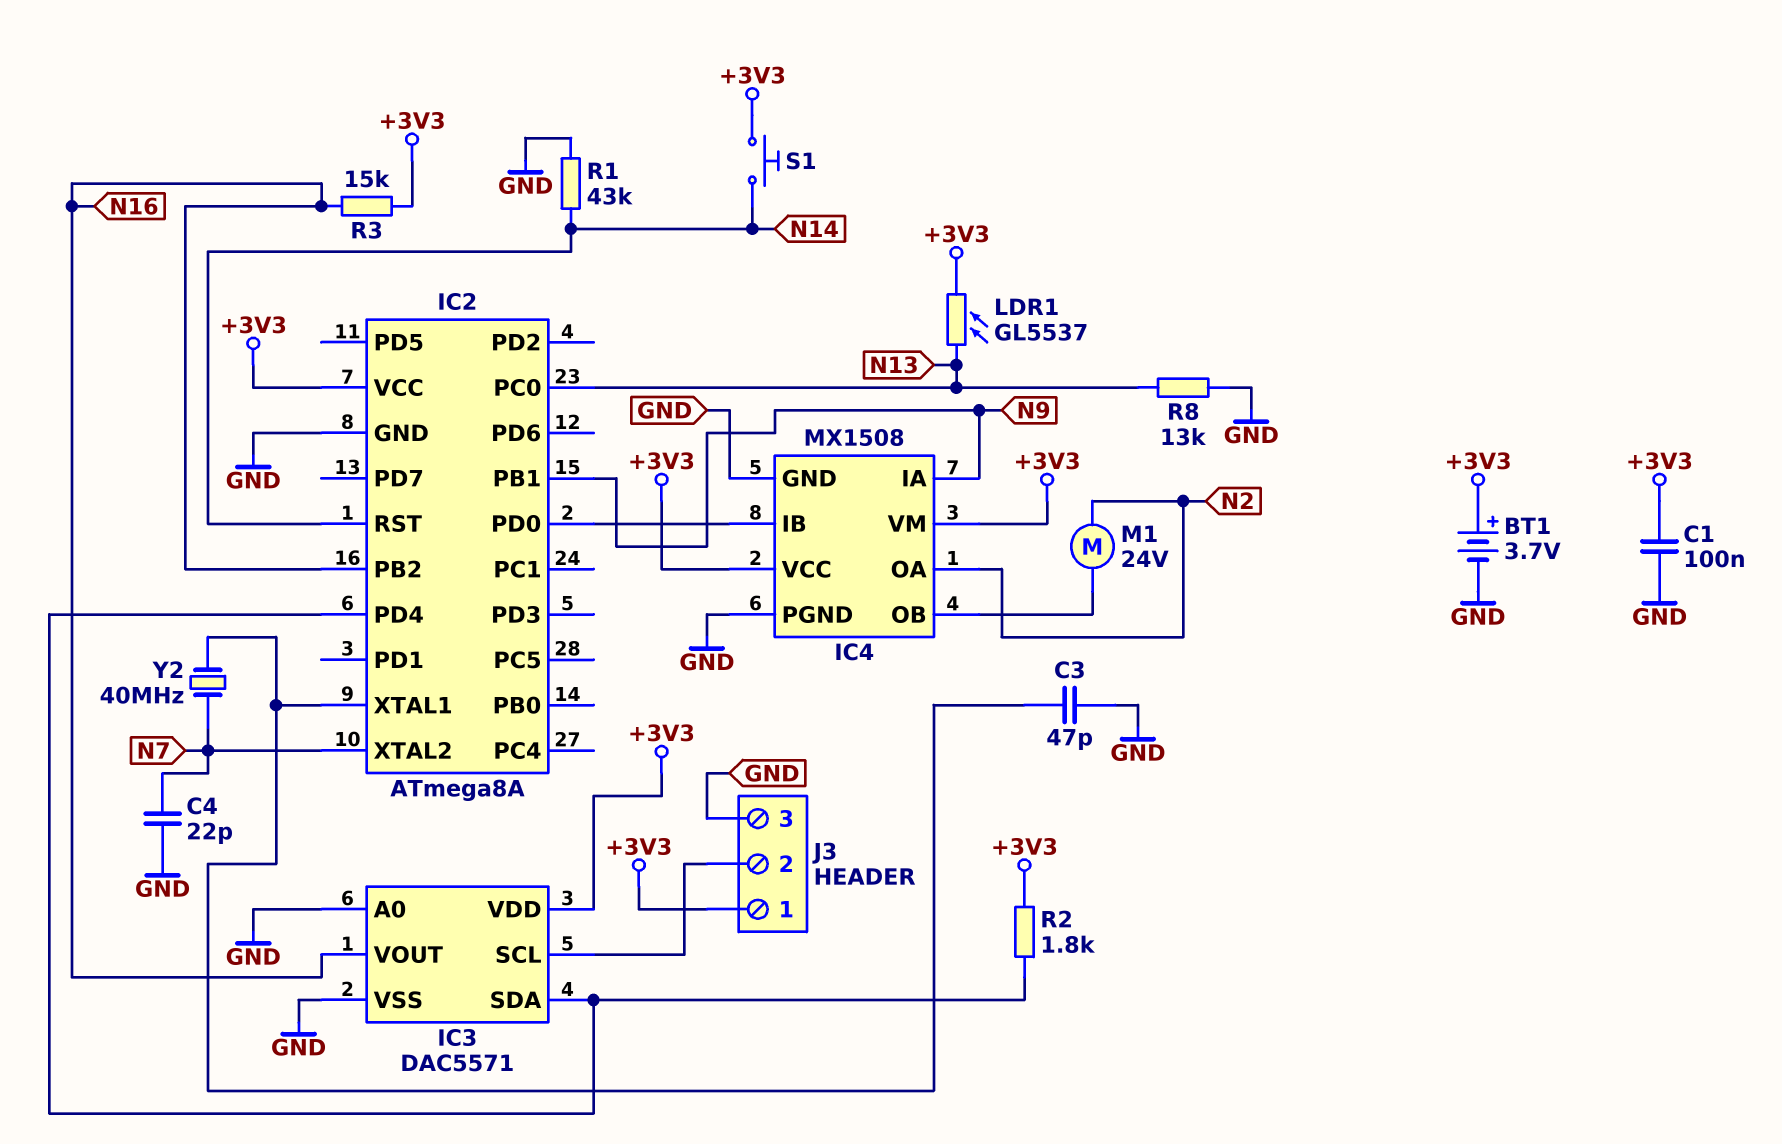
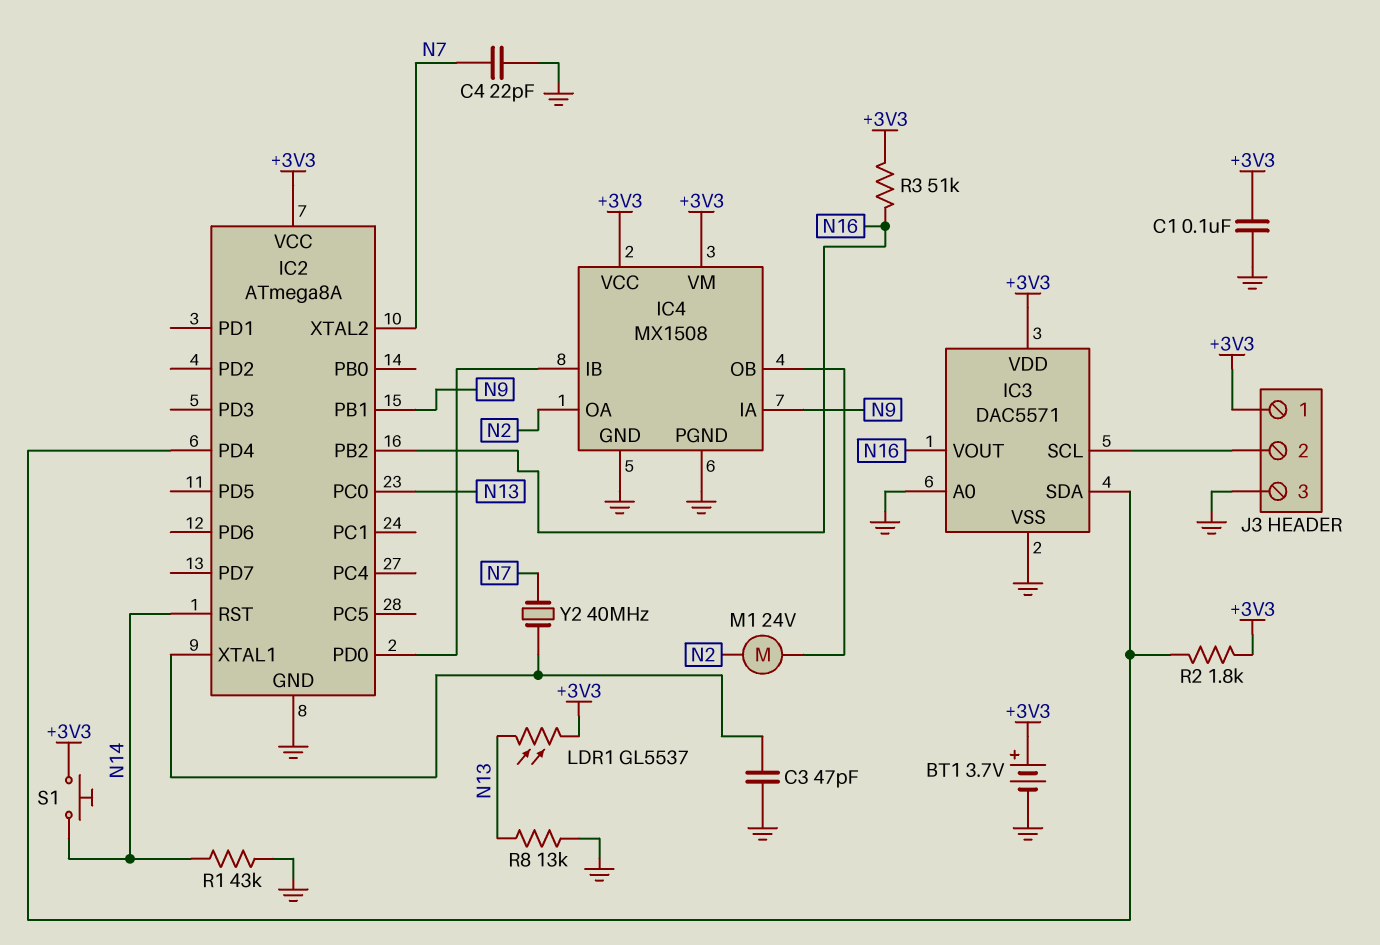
R3: 15k (+3V3, N16) -> 51k (+3V3, N16)

